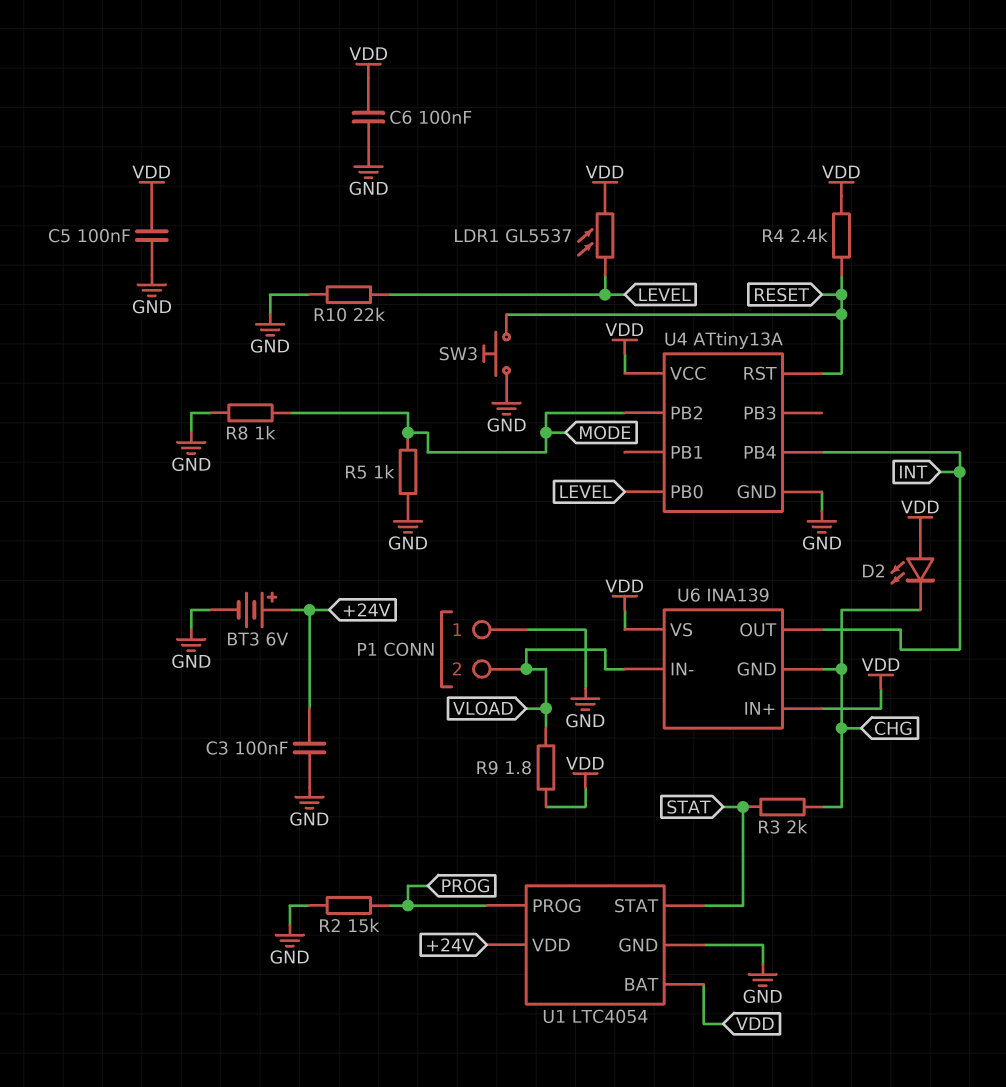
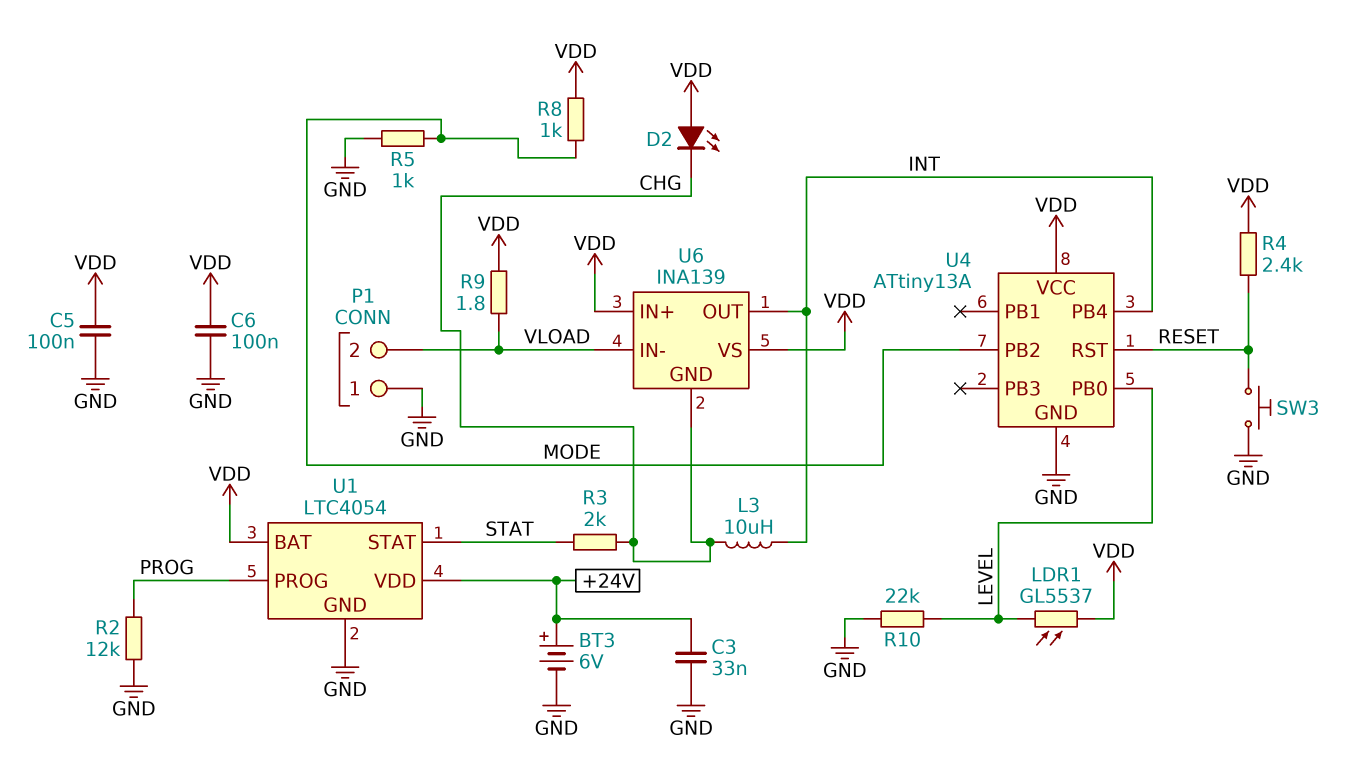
C3: 100nF (+24V, GND) -> 33nF (+24V, GND)
L3: none -> 10uH (CHG, INT)
R2: 15k (GND, PROG) -> 12k (GND, PROG)
R8: 1k (GND, MODE) -> 1k (MODE, VDD)

